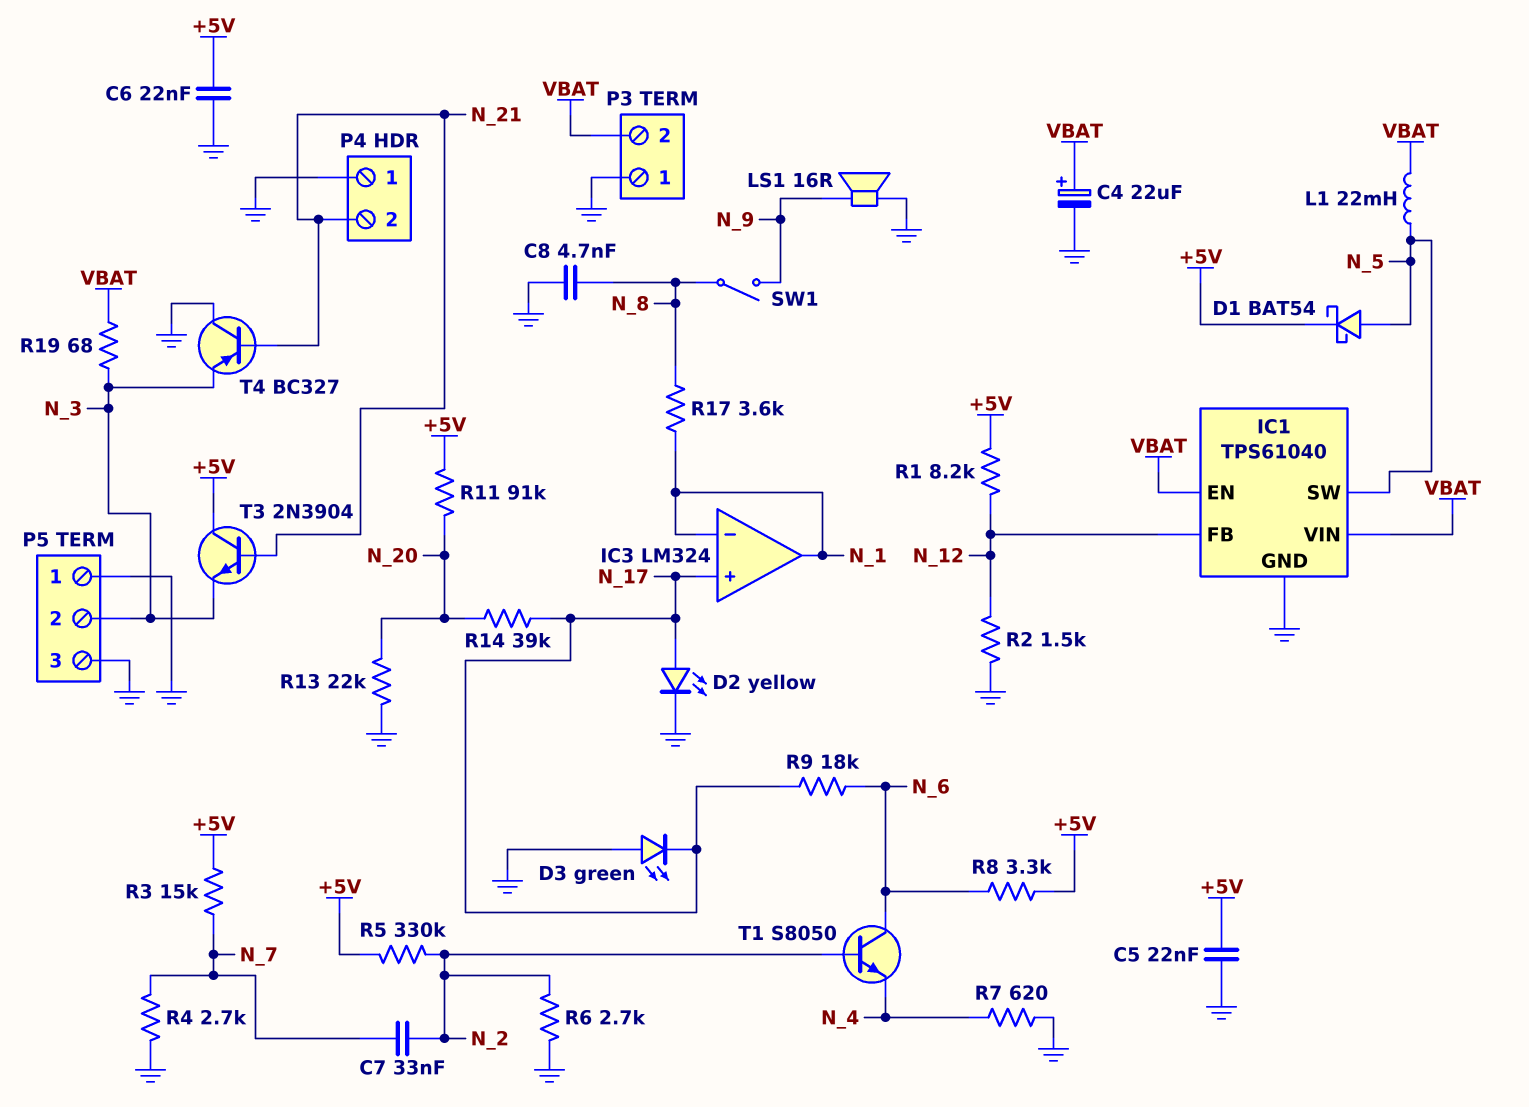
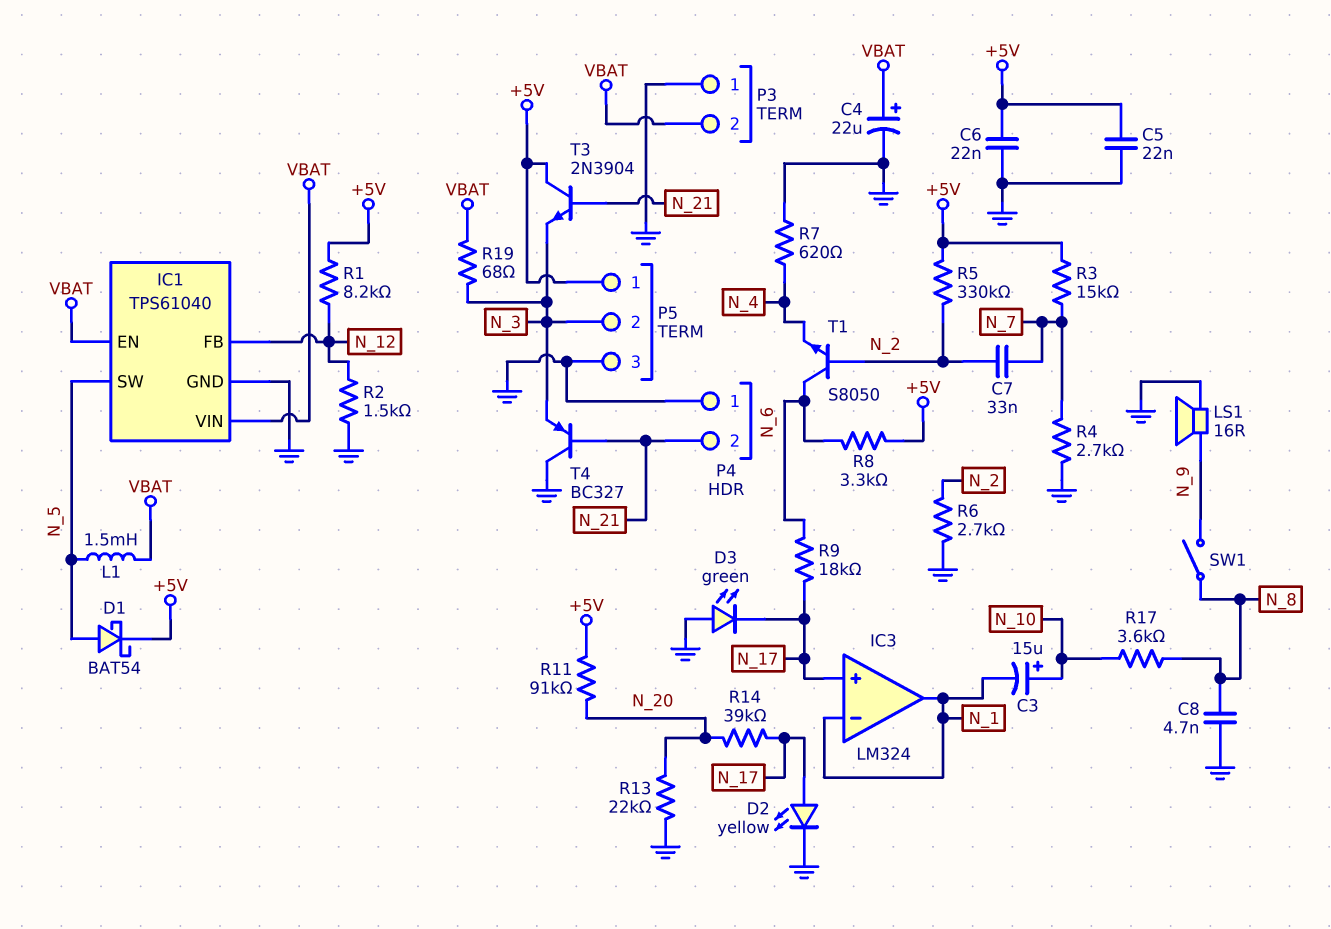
C3: none -> 15uF (plus N_10, minus N_1)
L1: 22mH (N_5, VBAT) -> 1.5mH (N_5, VBAT)
P5 pin 1: GND -> +5V
R17: 3.6k (N_1, N_8) -> 3.6k (N_8, N_10)

